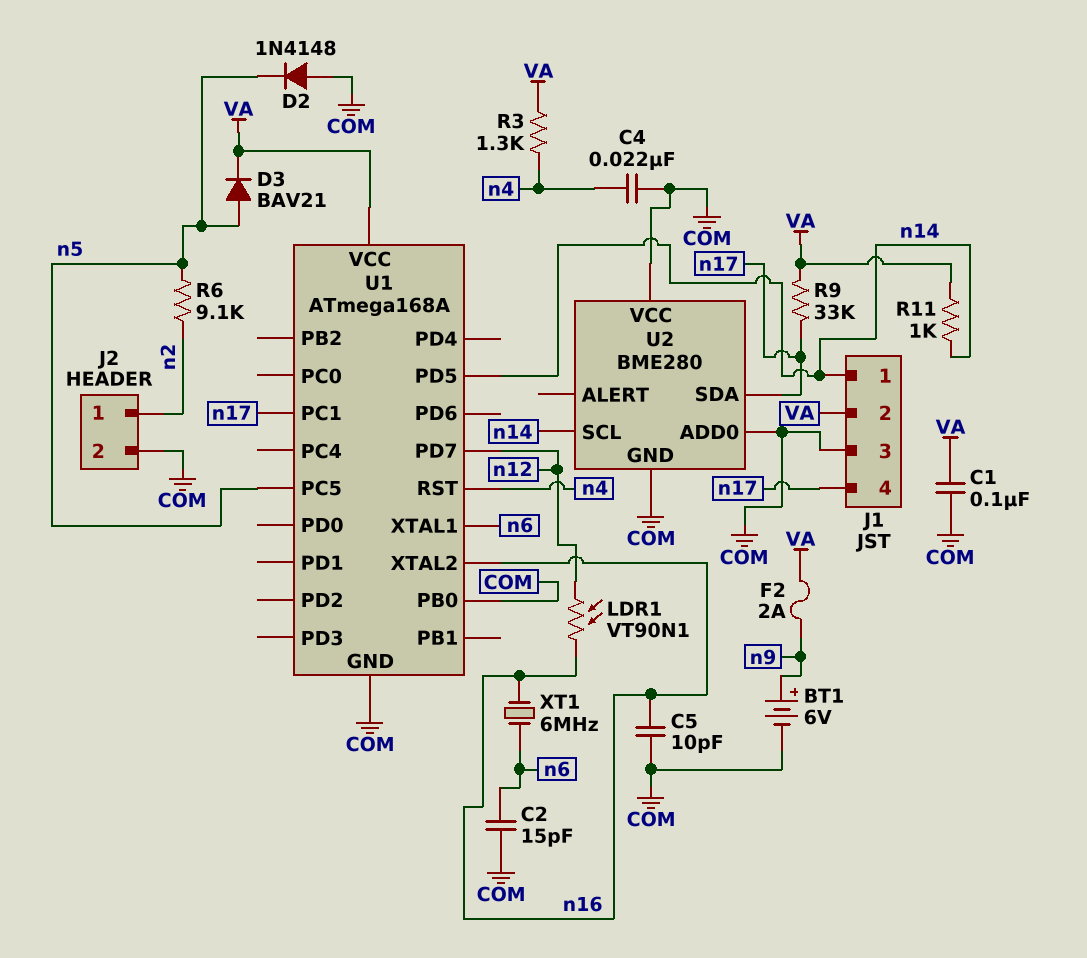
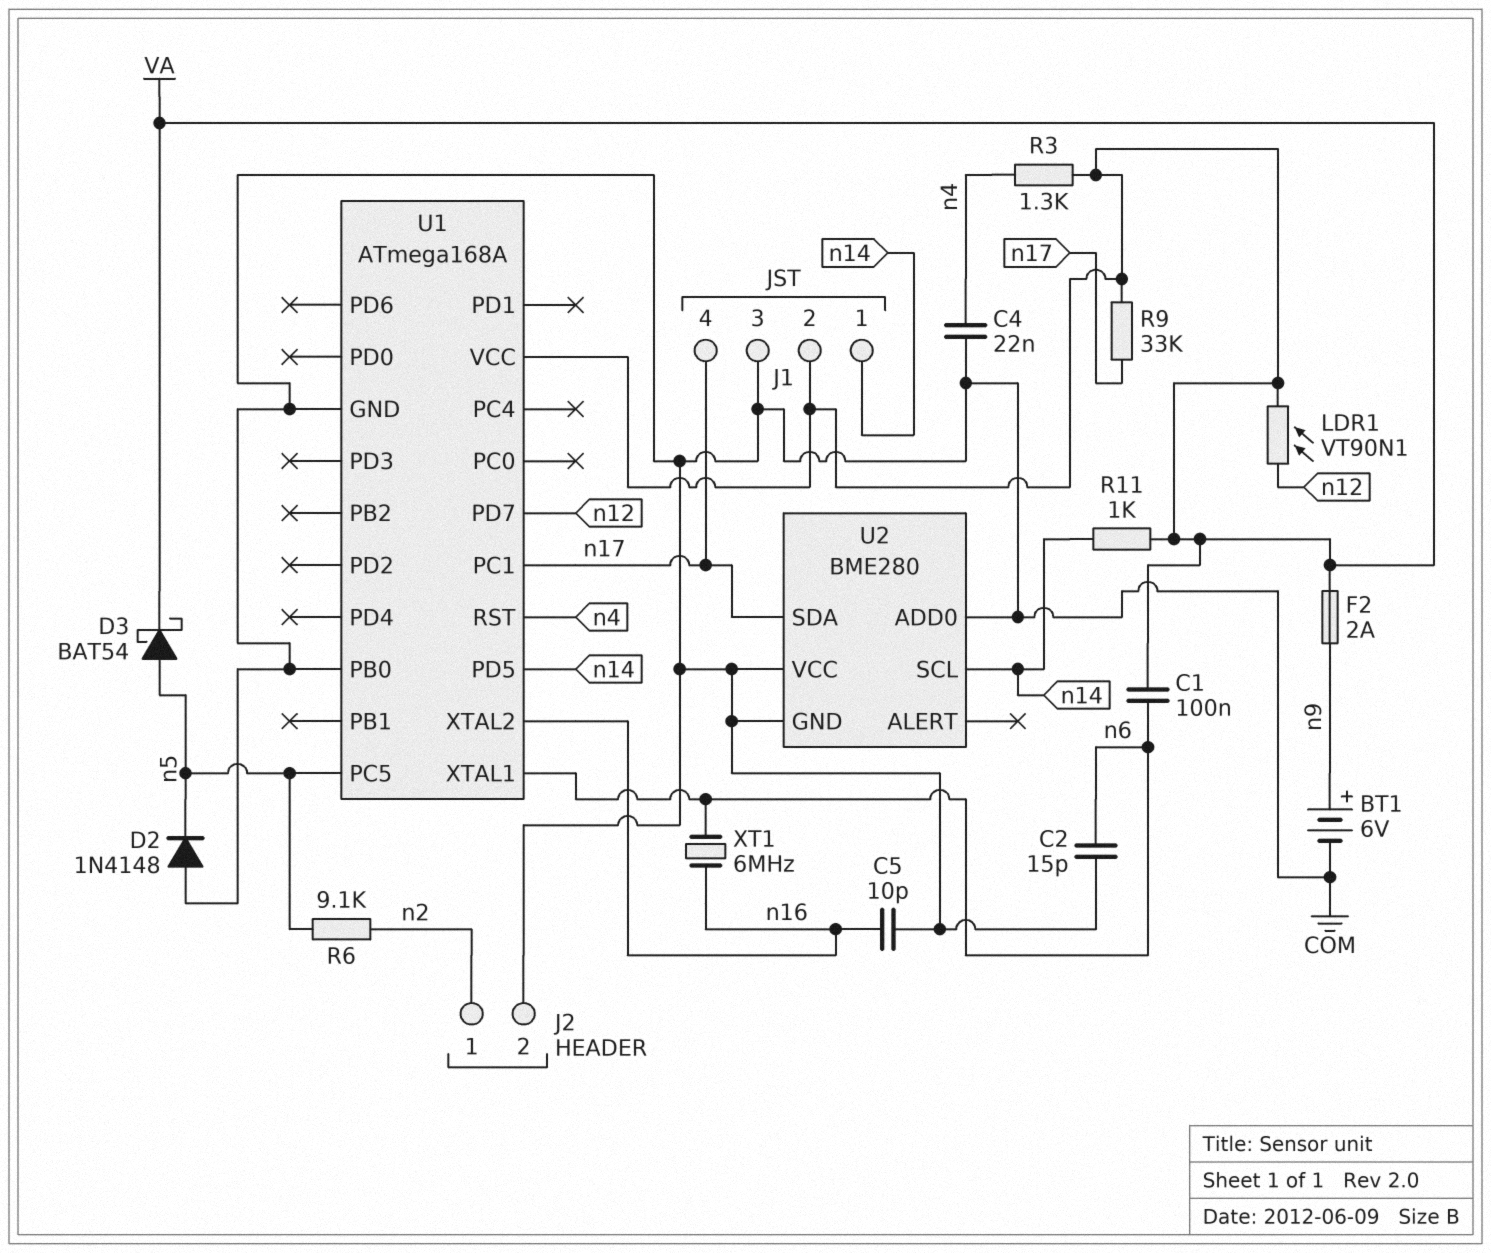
C1: 100nF (COM, VA) -> 100nF (VA, n6)
D3: diode BAV21 (A n5, K VA) -> schottky BAT54 (A n5, K VA)
LDR1: VT90N1 (n12, n16) -> VT90N1 (VA, n12)

